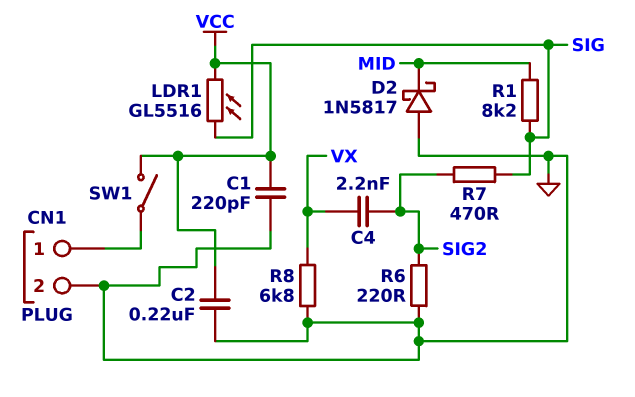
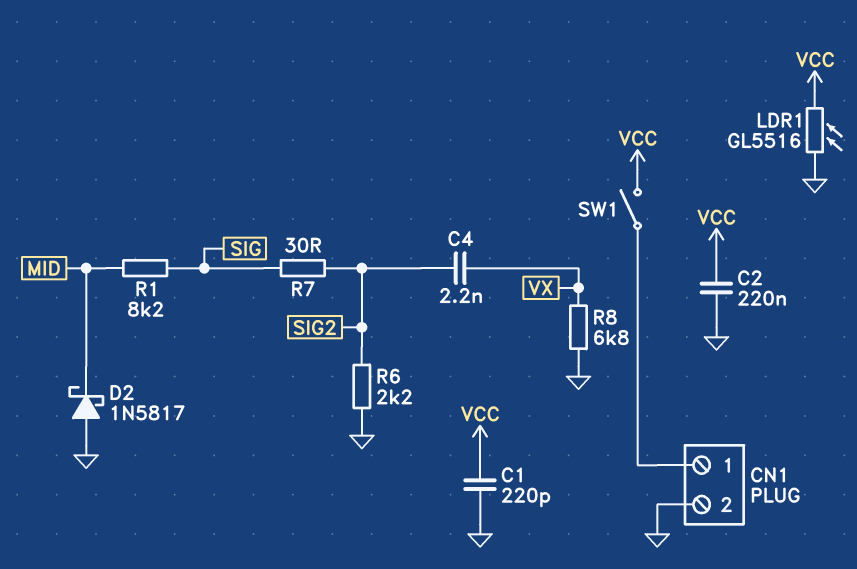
LDR1: GL5516 (SIG, VCC) -> GL5516 (GND, VCC)
R6: 220 (GND, SIG2) -> 2.2k (GND, SIG2)
R7: 470 (SIG, SIG2) -> 30 (SIG, SIG2)

